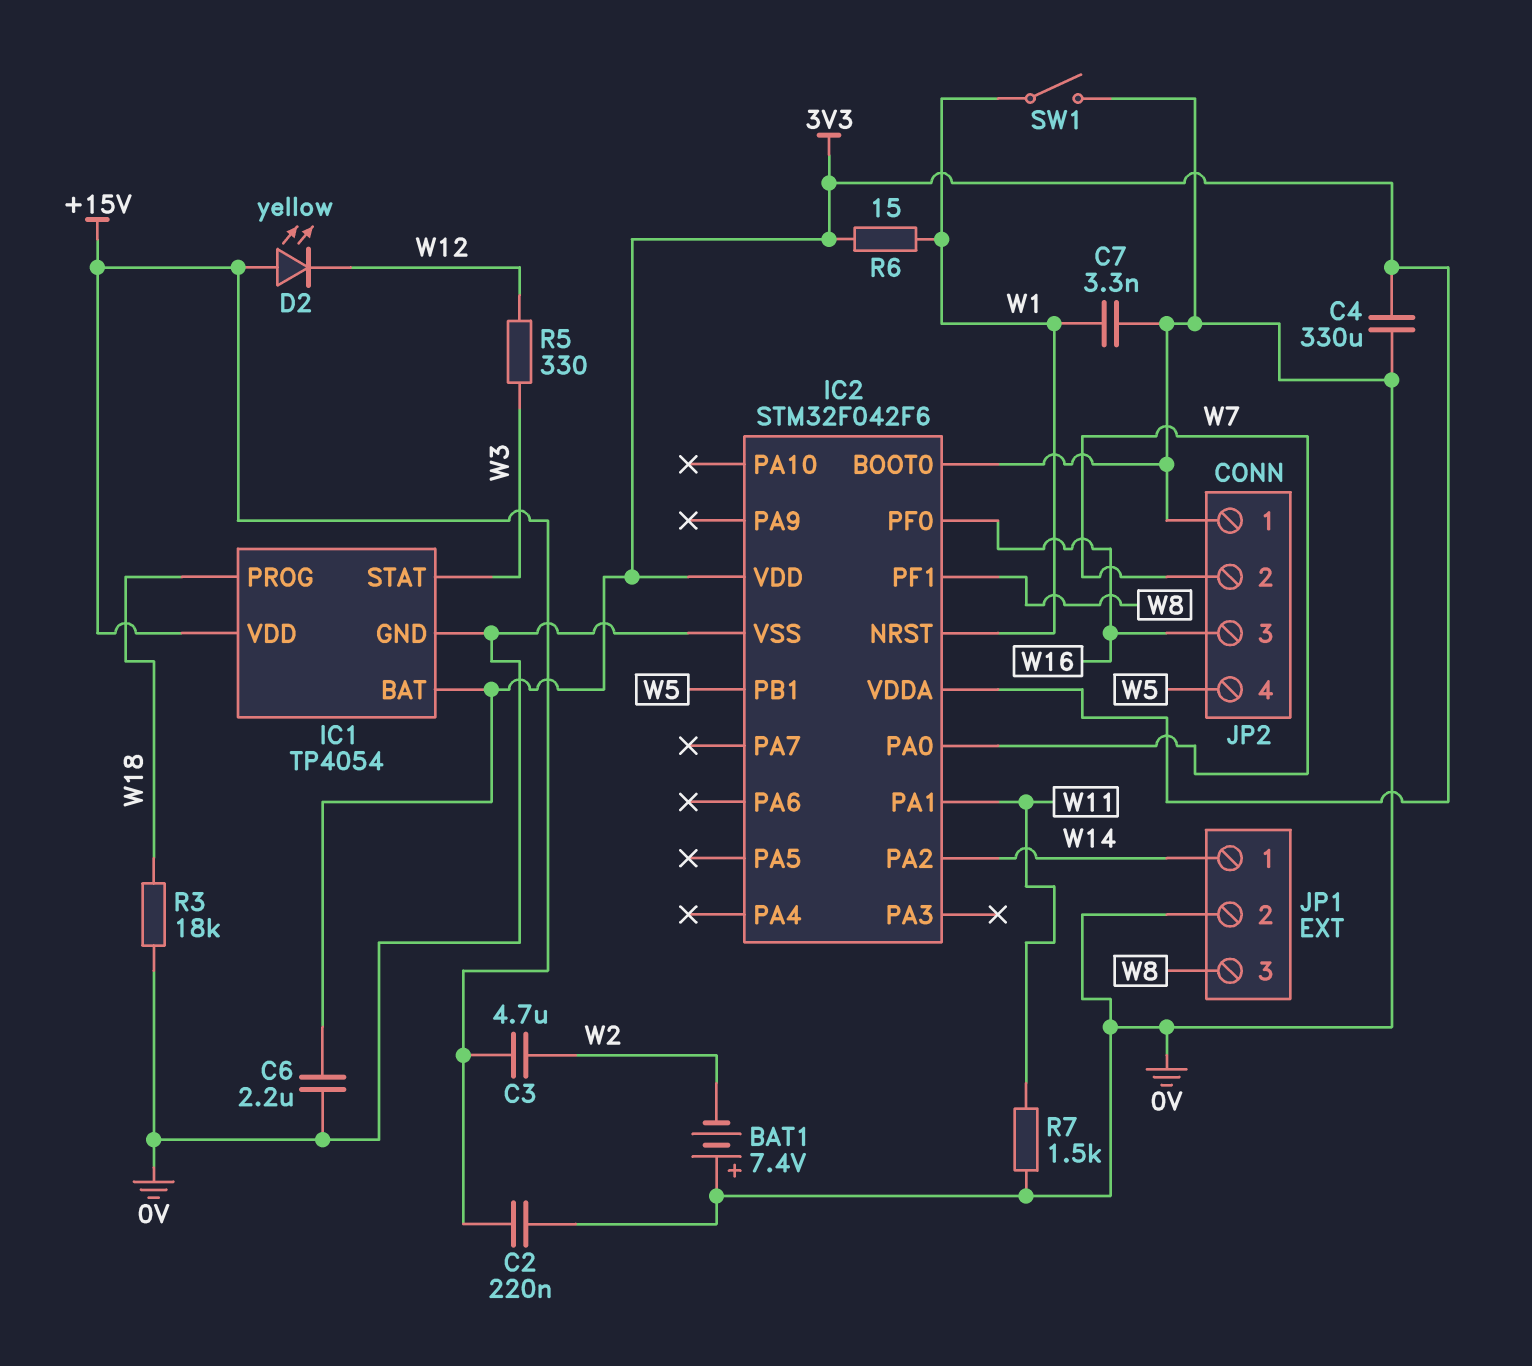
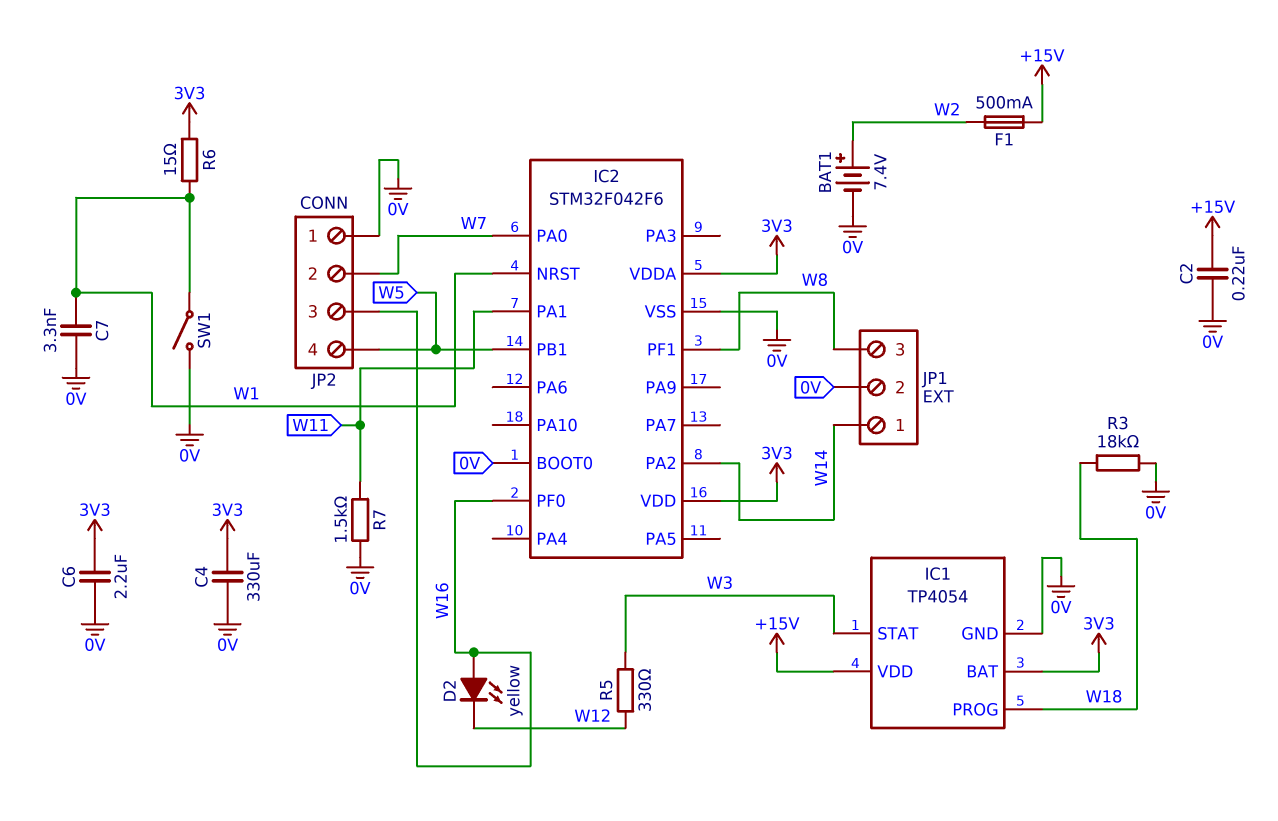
BAT1: 7.4V (plus 0V, minus W2) -> 7.4V (plus W2, minus 0V)
C3: 4.7uF (+15V, W2) -> none
D2: LED yellow (A +15V, K W12) -> LED yellow (A W16, K W12)
F1: none -> 500mA (+15V, W2)

